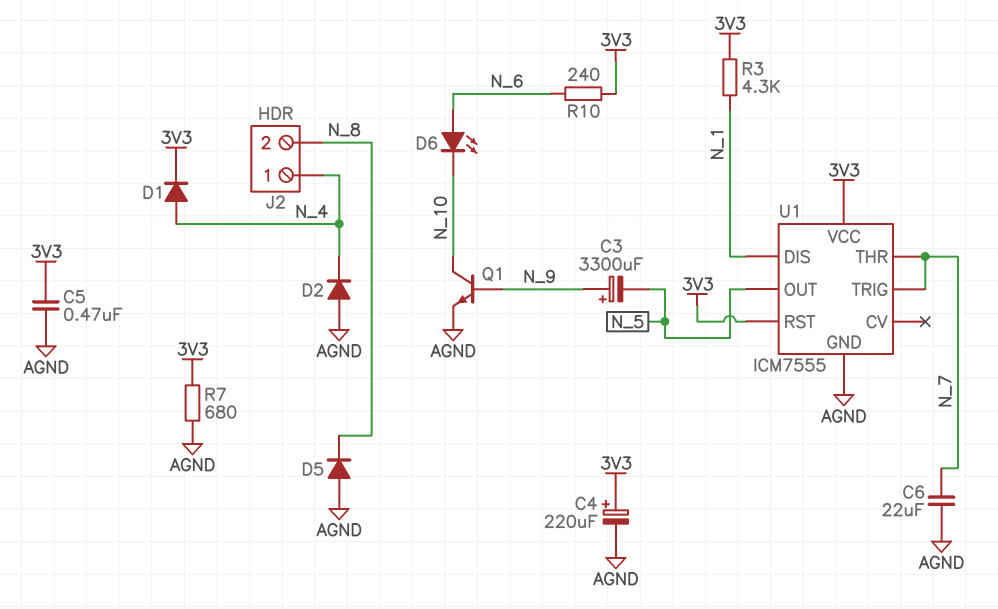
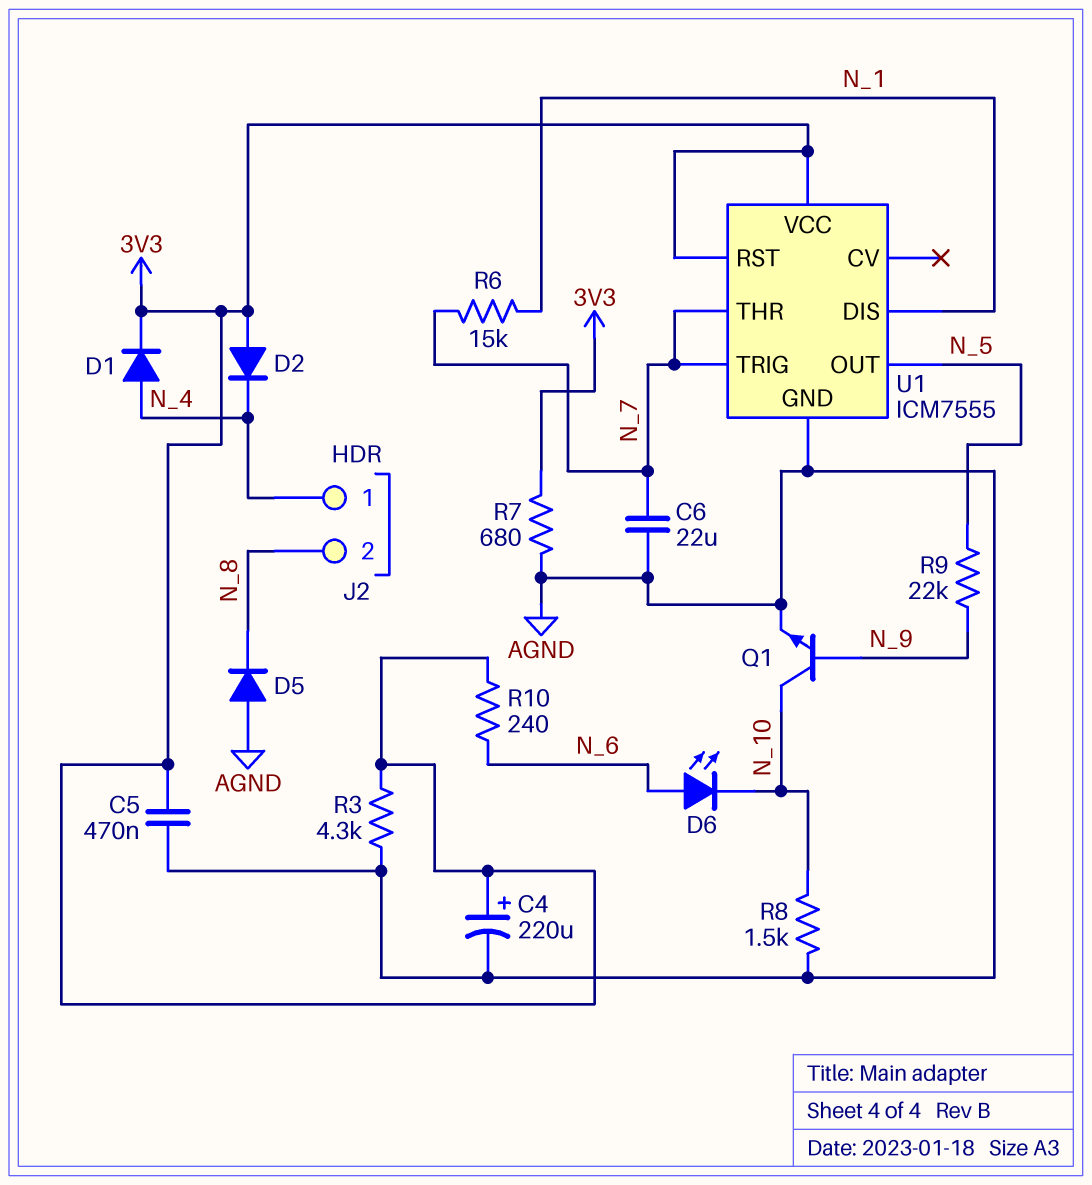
C3: 3300uF (plus N_9, minus N_5) -> none
D2: diode (A AGND, K N_4) -> diode (A 3V3, K N_4)
R3: 4.3k (3V3, N_1) -> 4.3k (3V3, AGND)
R6: none -> 15k (N_1, N_7)
R8: none -> 1.5k (AGND, N_10)
R9: none -> 22k (N_5, N_9)

